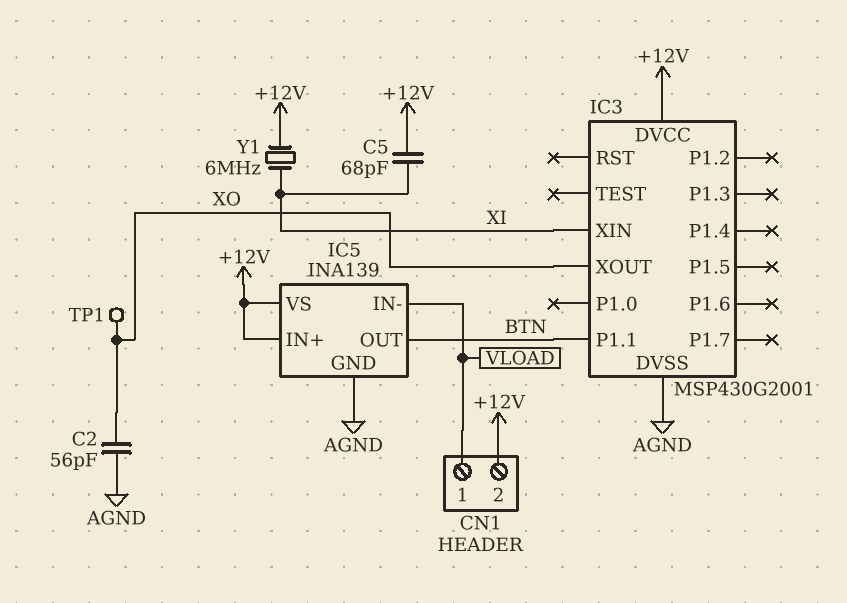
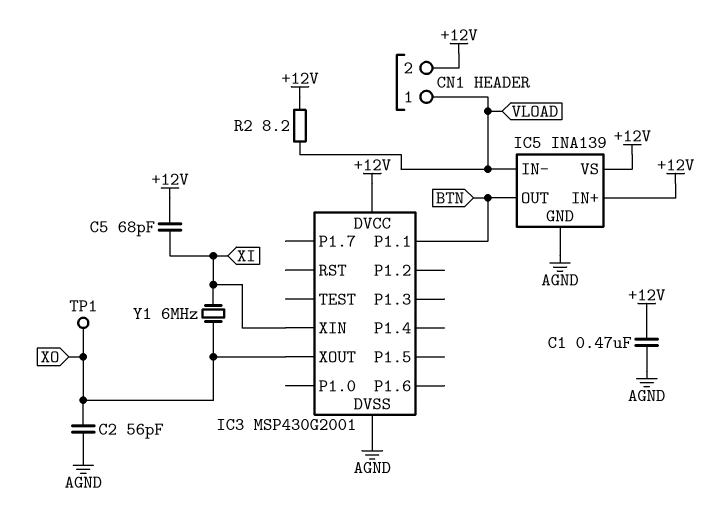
C1: none -> 470nF (+12V, AGND)
R2: none -> 8.2 (+12V, VLOAD)
Y1: 6MHz (+12V, XI) -> 6MHz (XI, XO)

